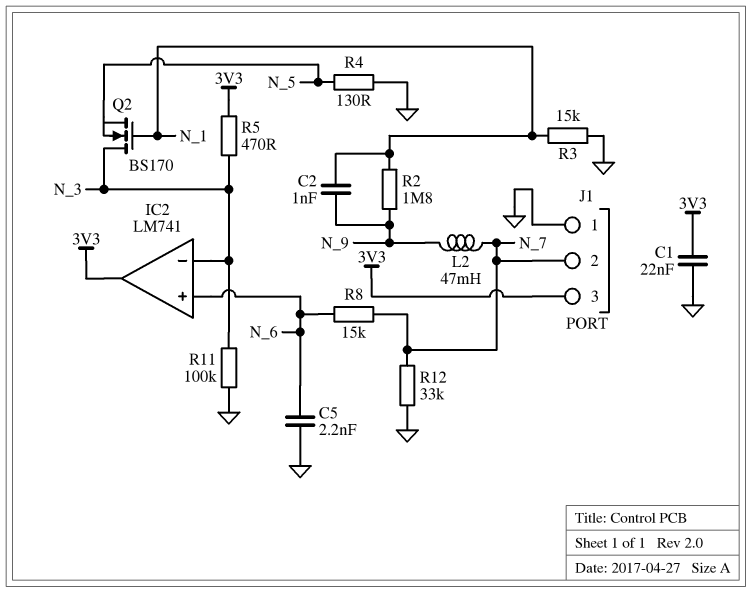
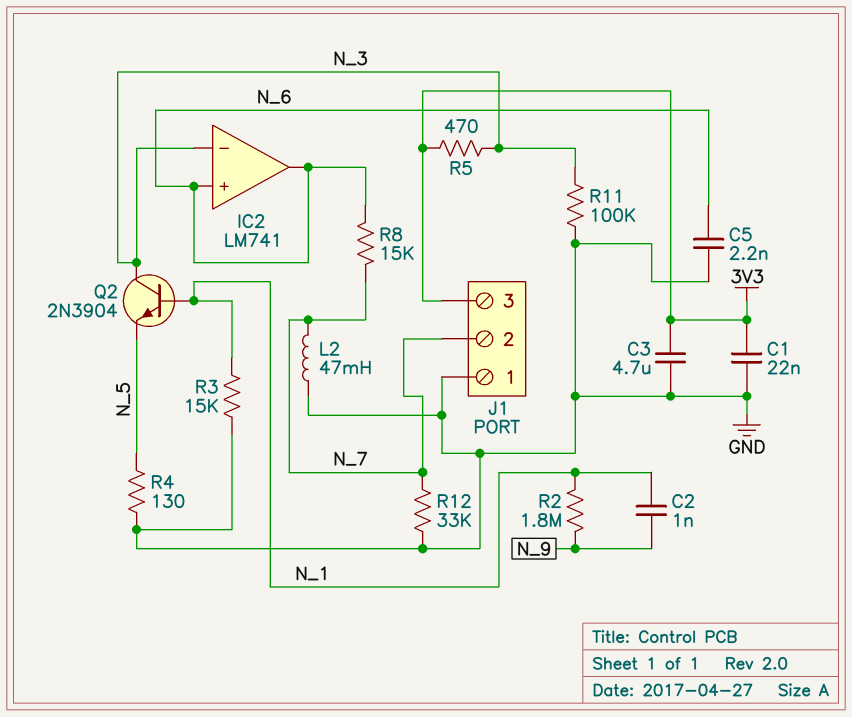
C3: none -> 4.7uF (3V3, GND)
IC2 pin out: 3V3 -> N_6
L2: 47mH (N_7, N_9) -> 47mH (GND, N_7)
Q2: NMOS BS170 (G N_1, D N_3, S N_5) -> NPN 2N3904 (B N_1, C N_3, E N_5)

